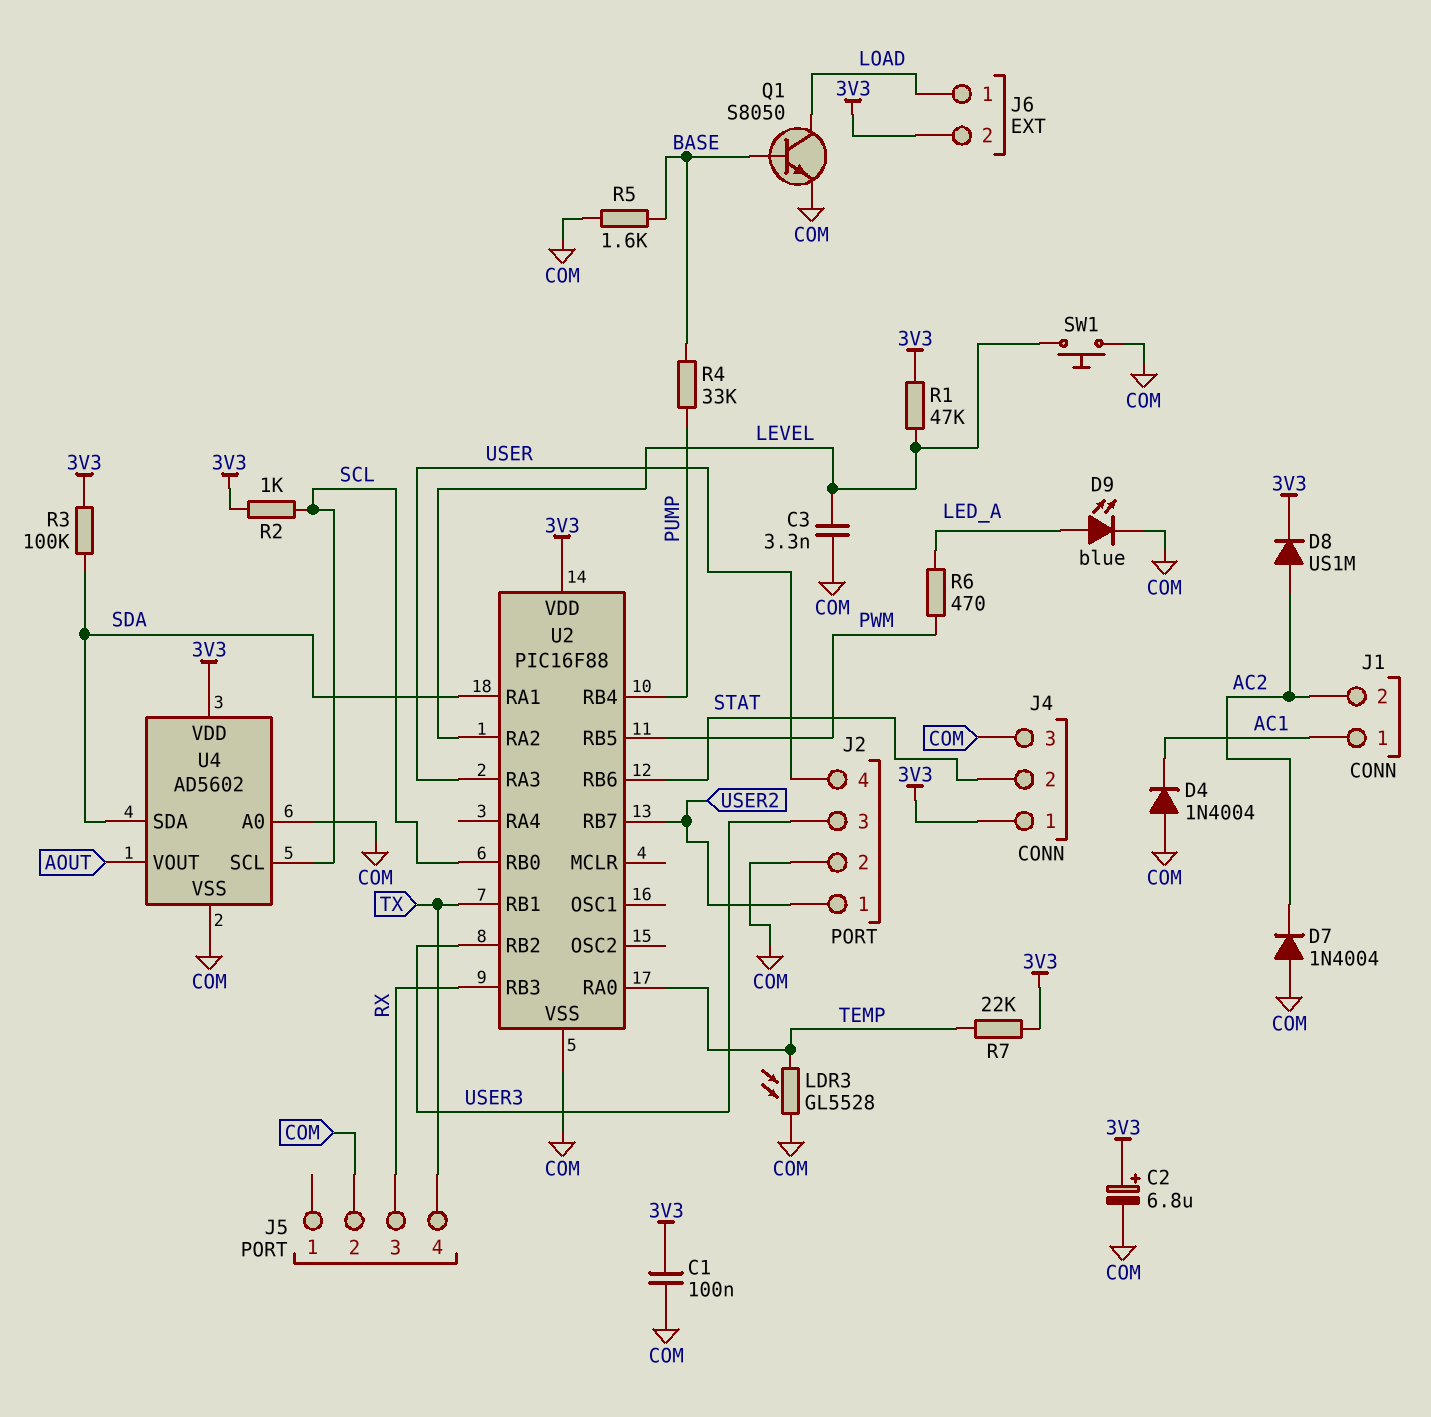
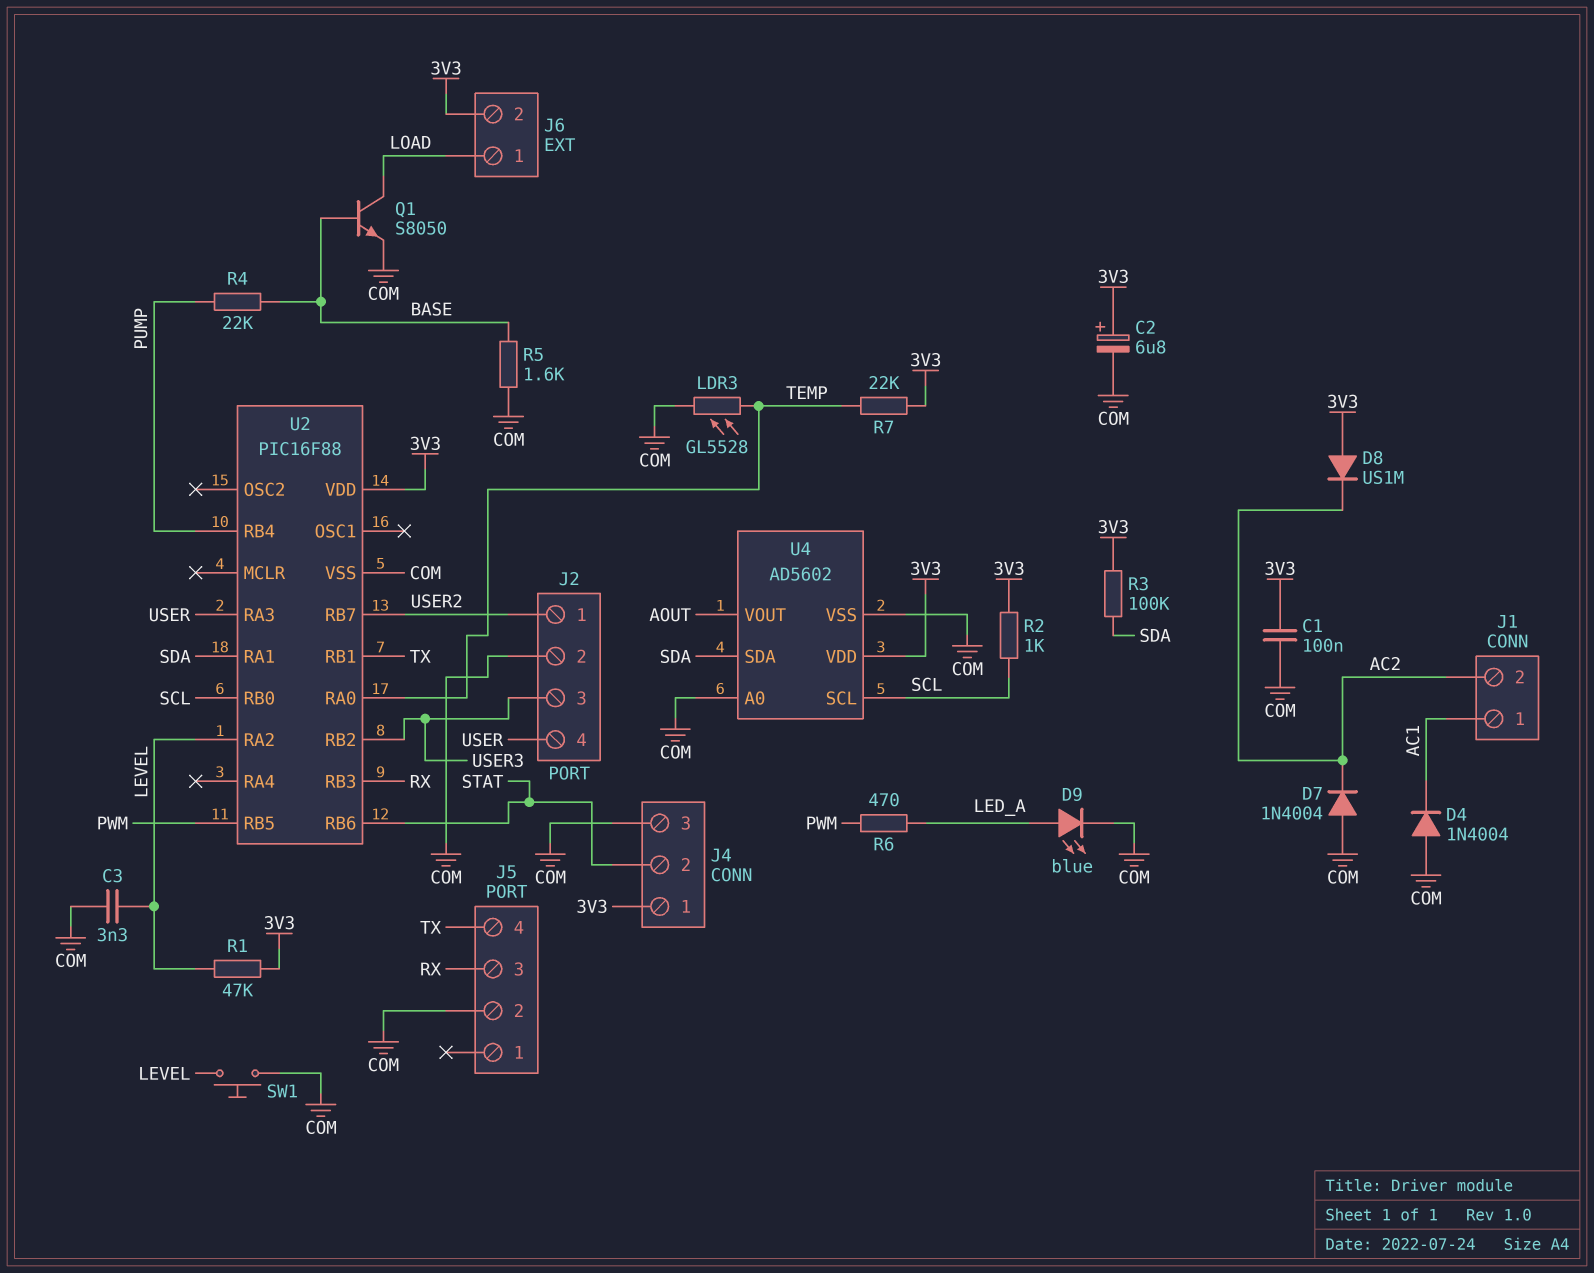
D8: diode US1M (A AC2, K 3V3) -> diode US1M (A 3V3, K AC2)
R4: 33k (BASE, PUMP) -> 22k (BASE, PUMP)

